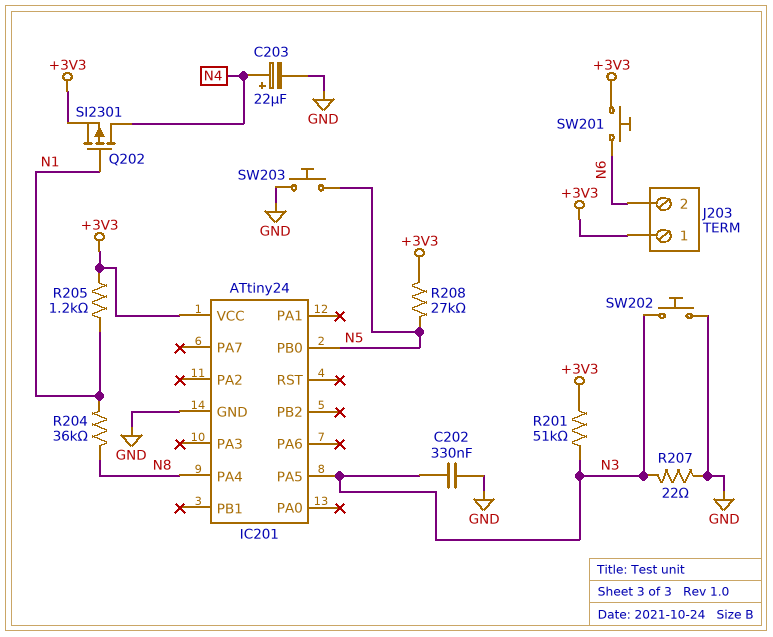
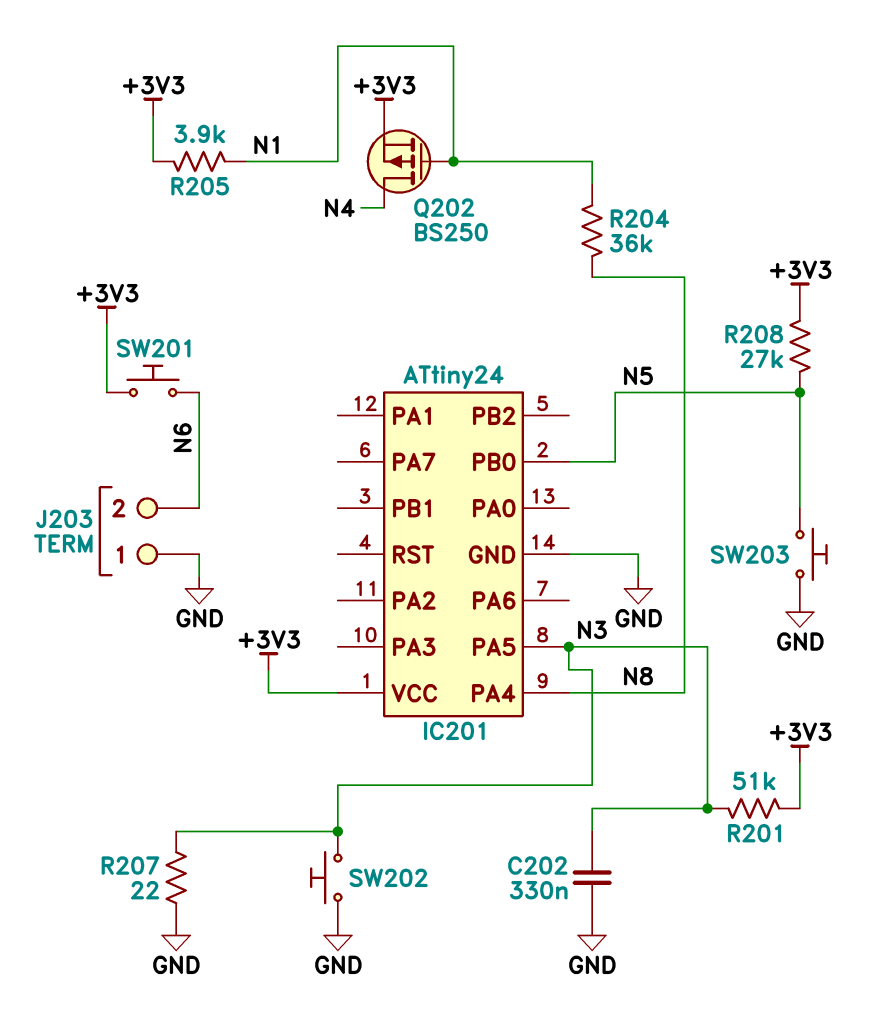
C203: 22uF (plus N4, minus GND) -> none
J203 pin 1: +3V3 -> GND
Q202: PMOS SI2301 (G N1, D N4, S +3V3) -> PMOS BS250 (G N1, D N4, S +3V3)
R205: 1.2k (+3V3, N1) -> 3.9k (+3V3, N1)

